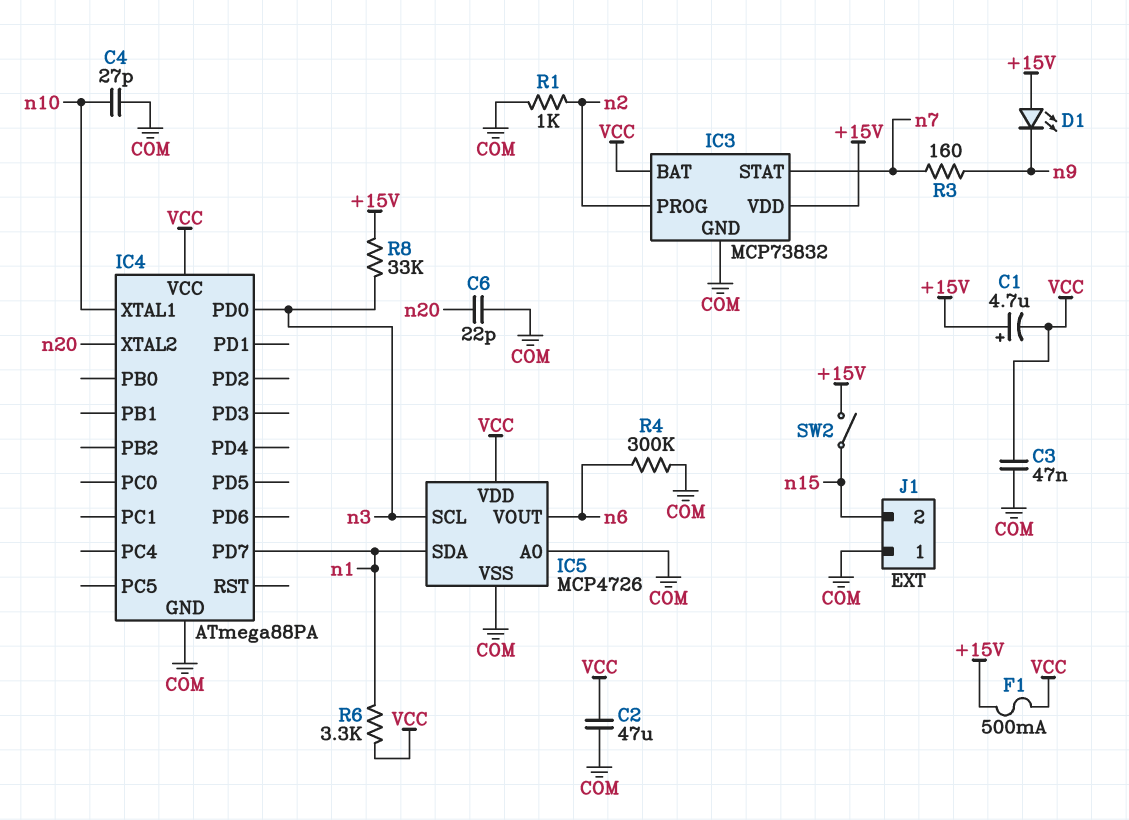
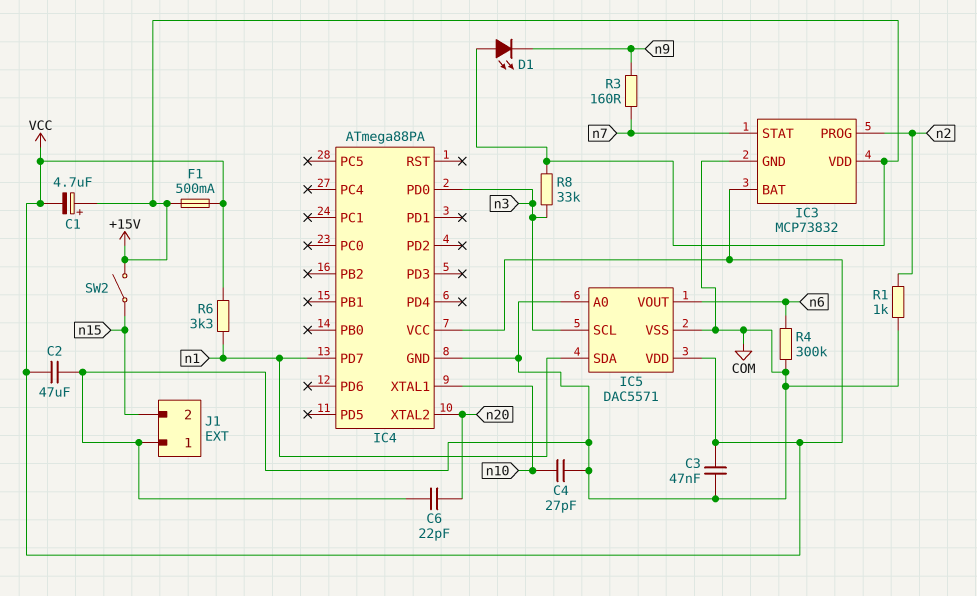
IC5: MCP4726 -> DAC5571

